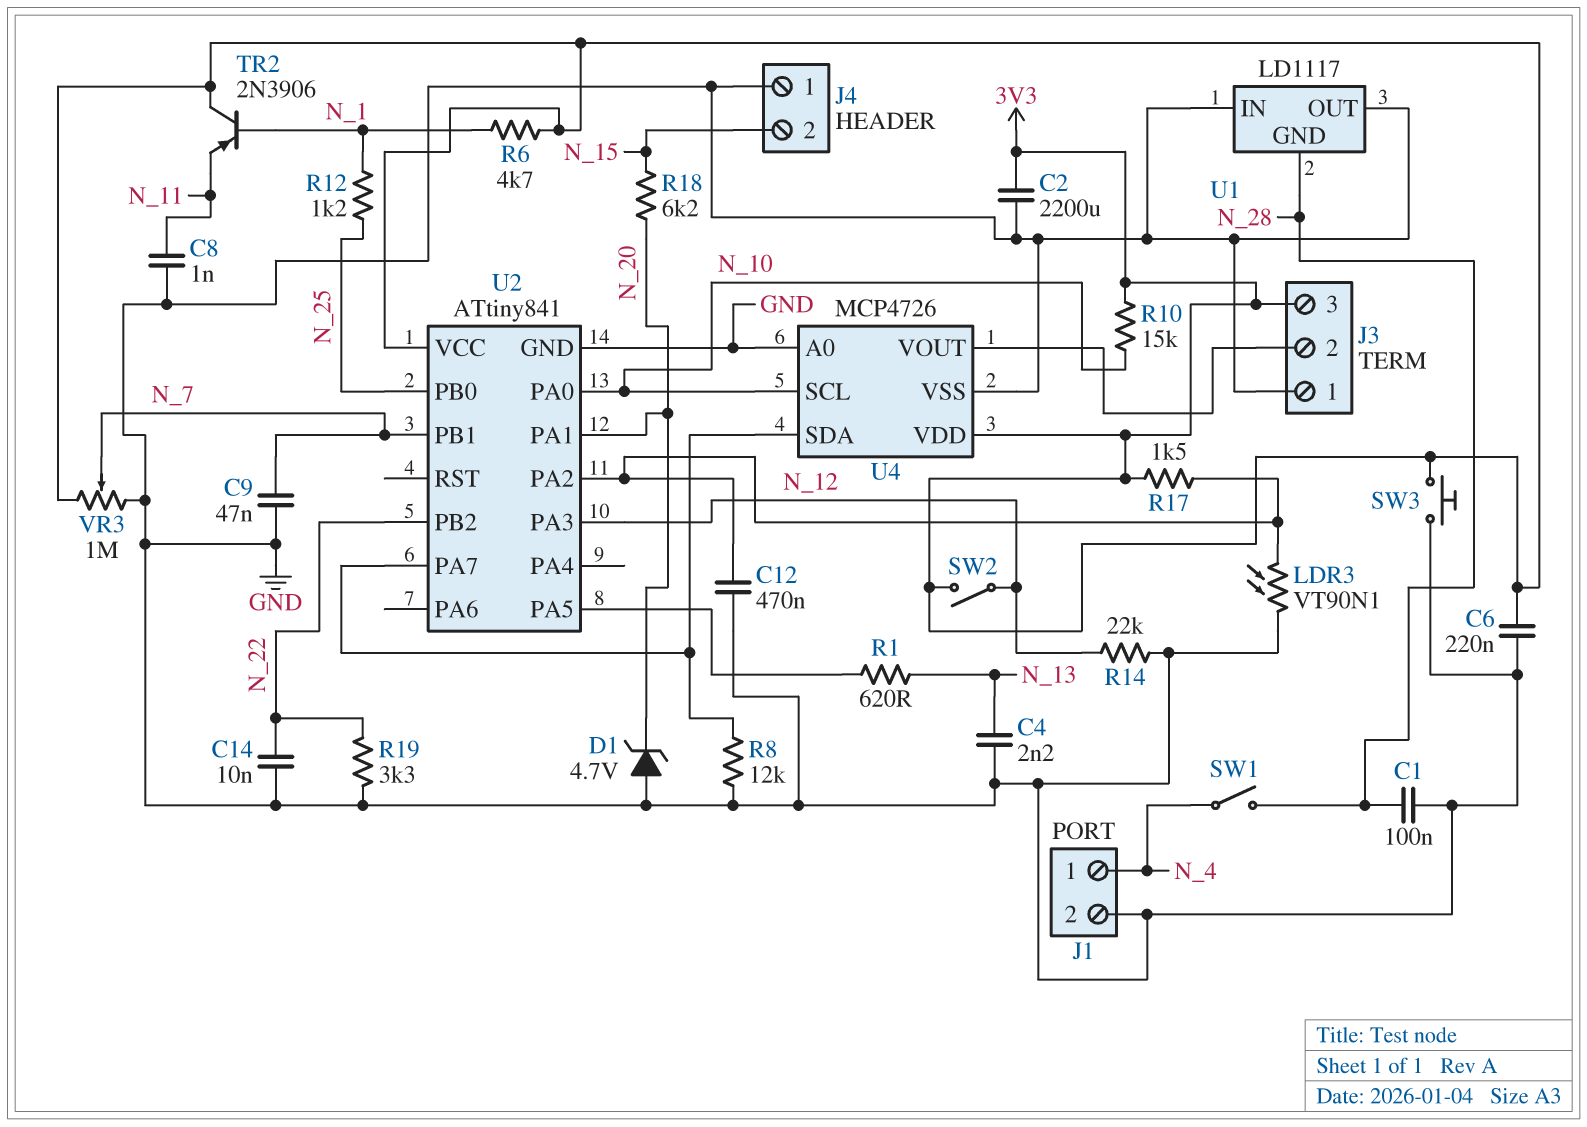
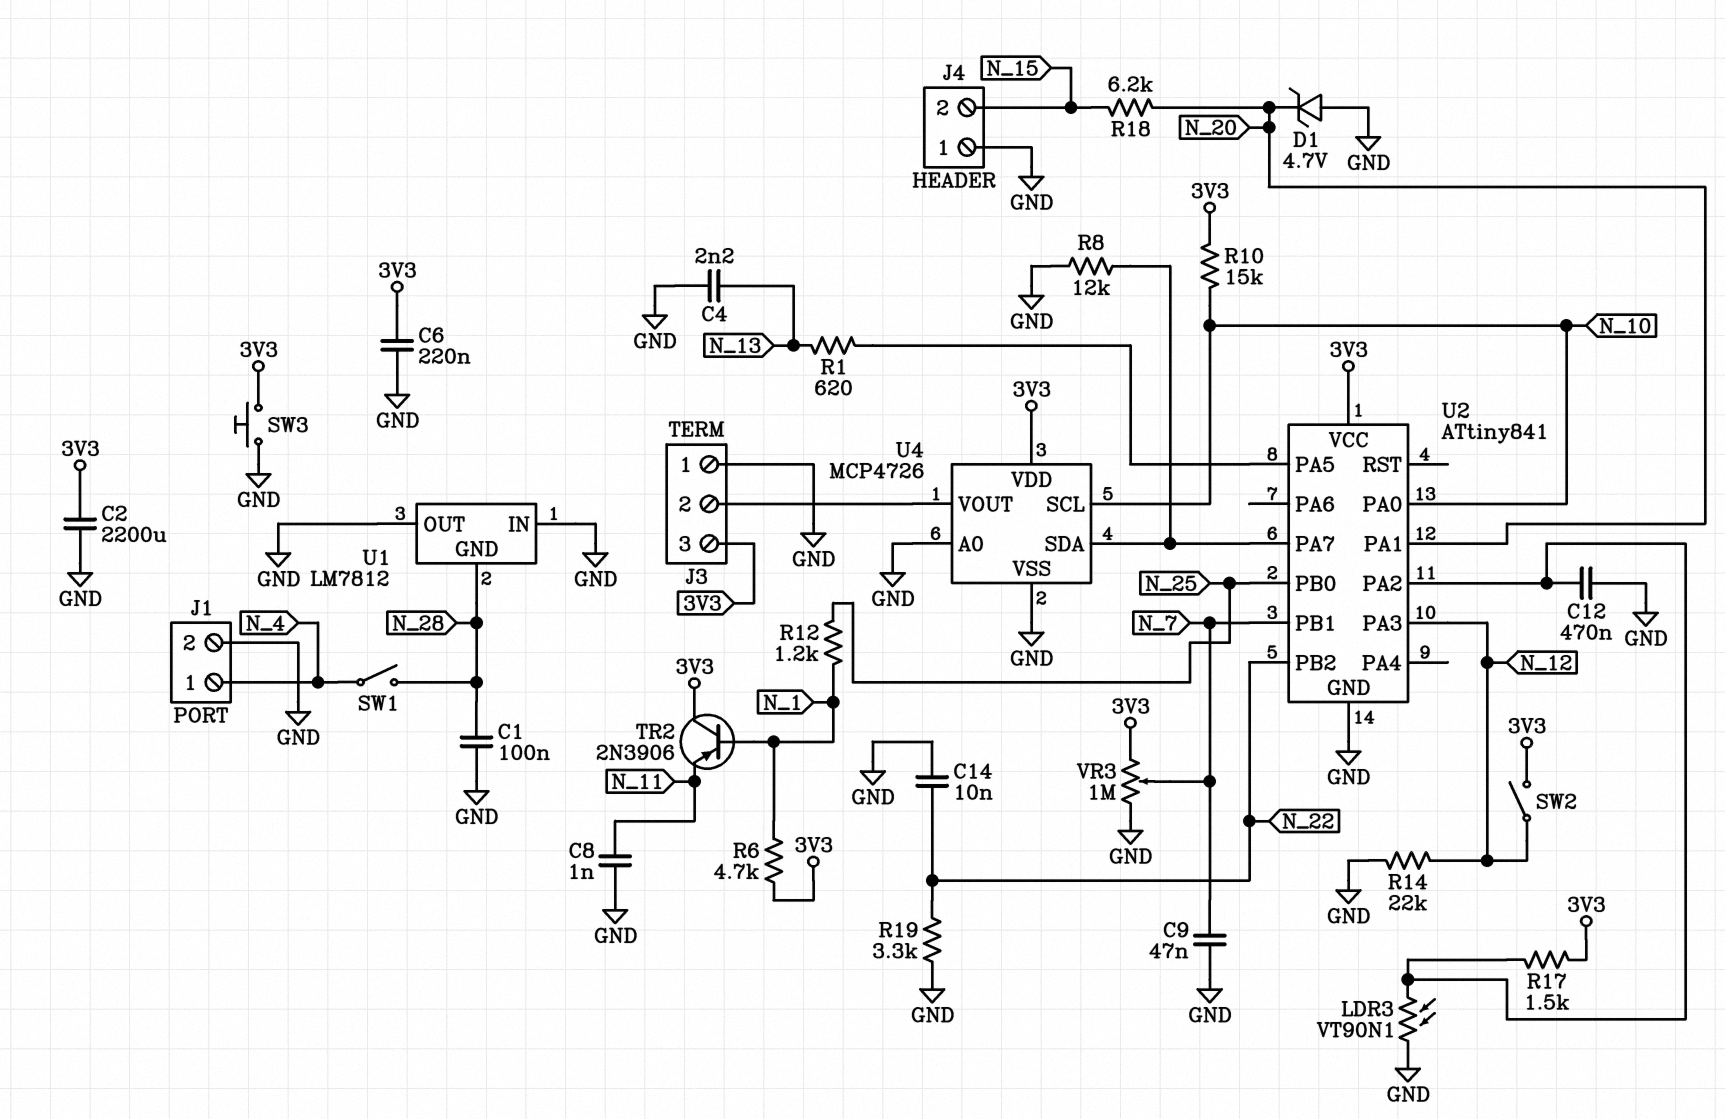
U1: LD1117 -> LM7812

